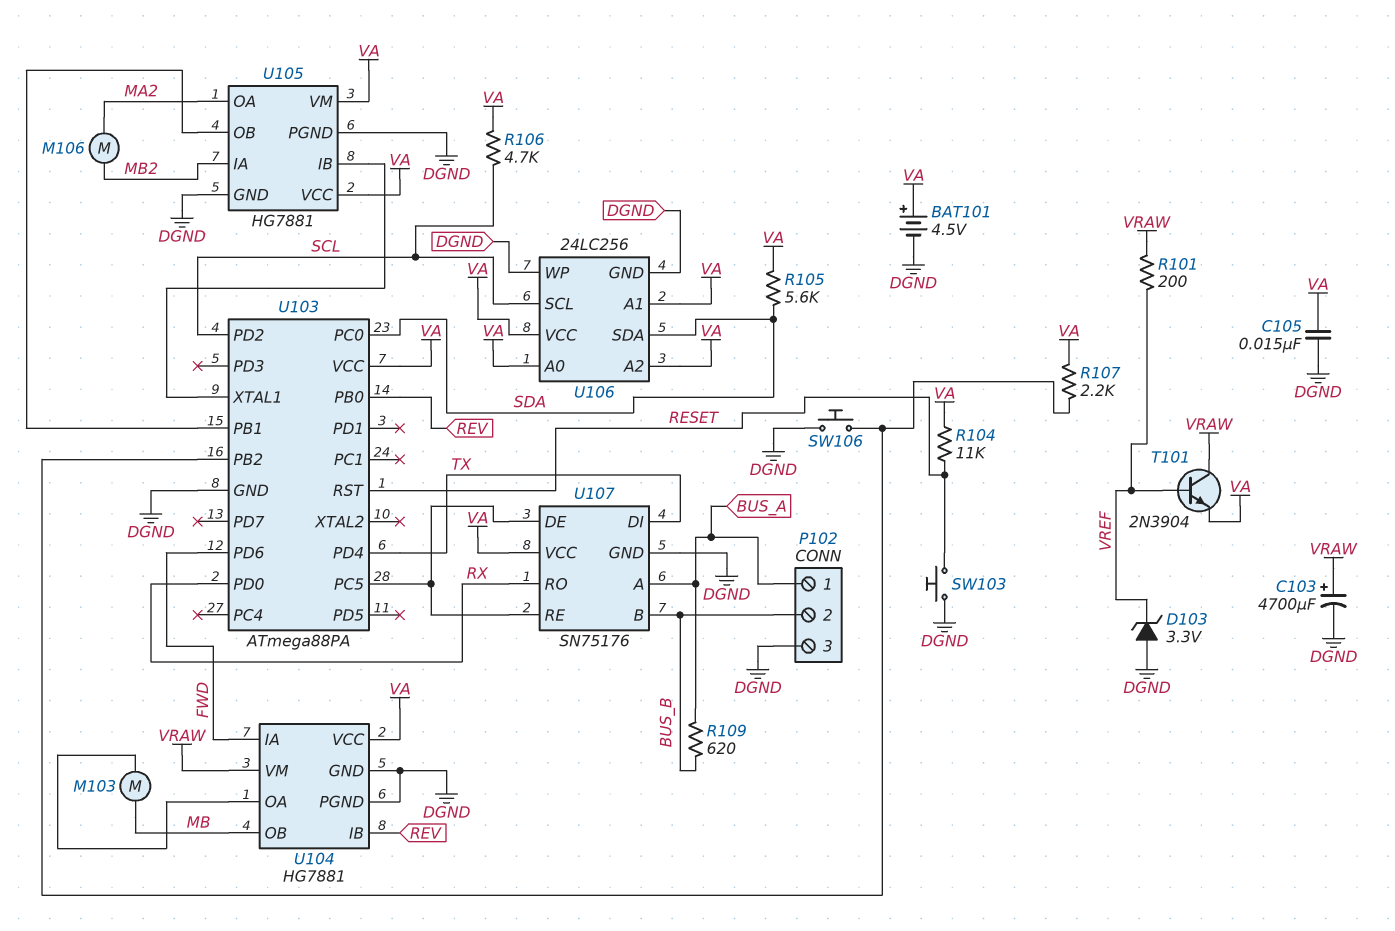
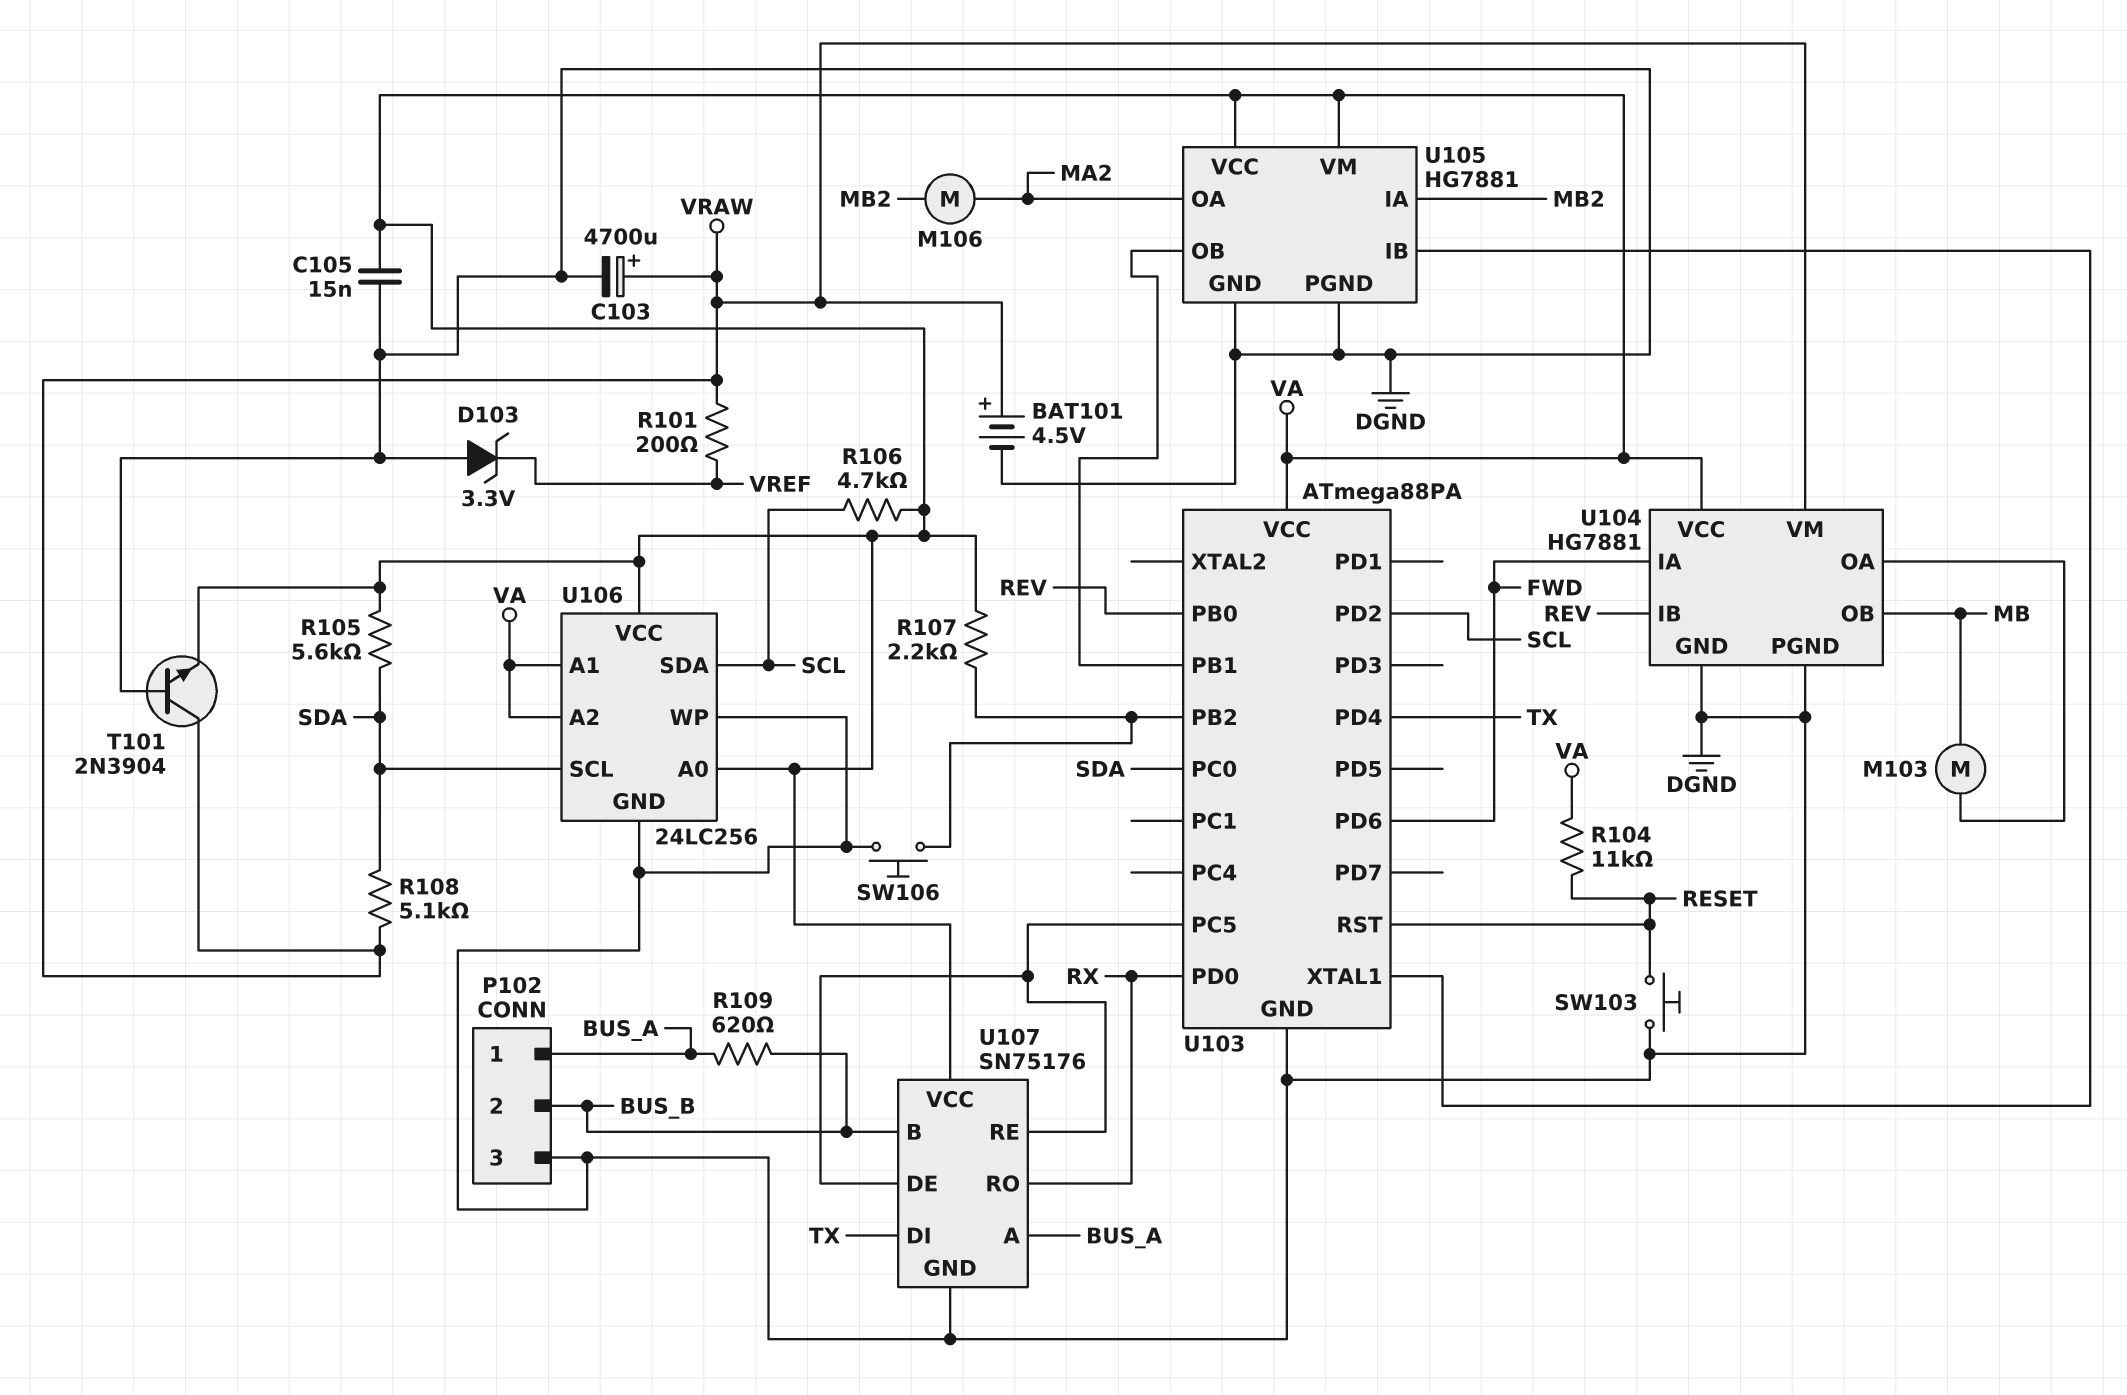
BAT101: 4.5V (plus VA, minus DGND) -> 4.5V (plus VRAW, minus DGND)
R108: none -> 5.1k (SDA, VRAW)
T101: NPN 2N3904 (B VREF, C VRAW, E VA) -> NPN 2N3904 (B DGND, C VRAW, E VA)
U106 pin SCL: SCL -> SDA
U106 pin SDA: SDA -> SCL

